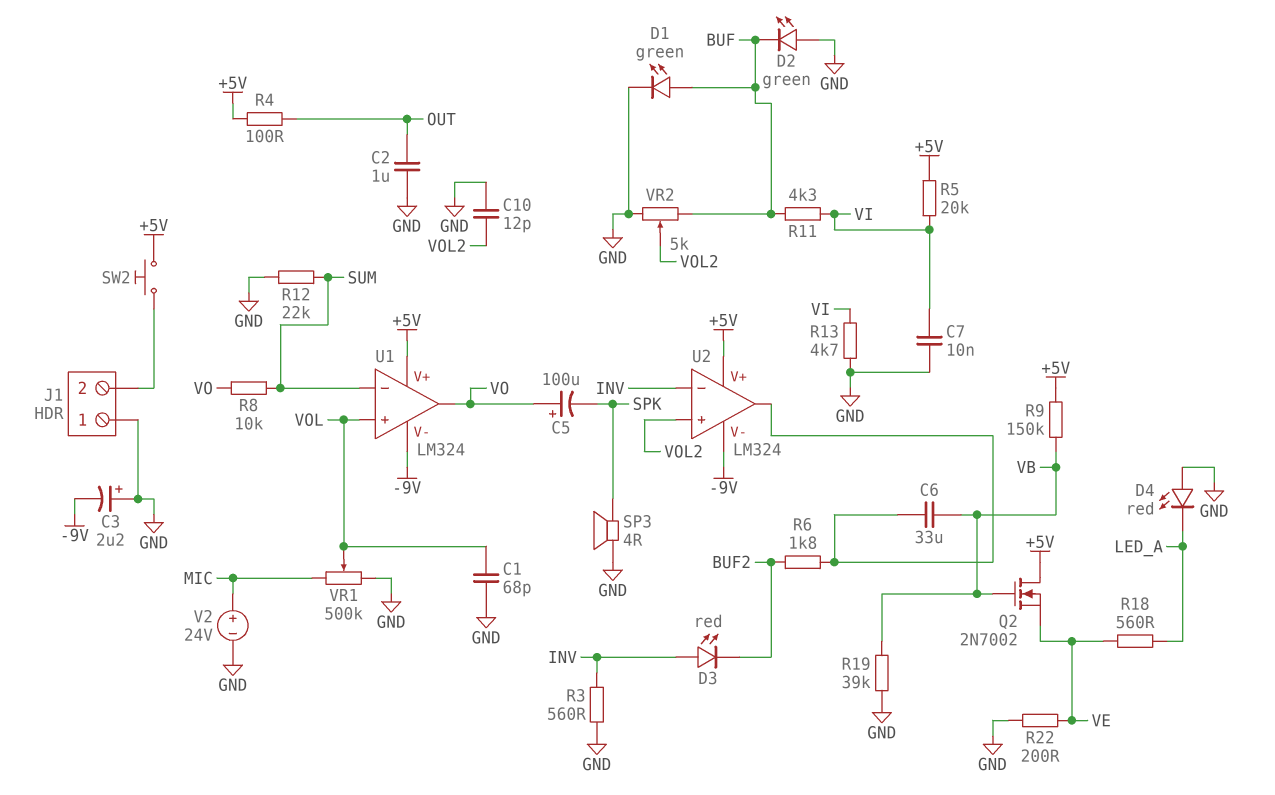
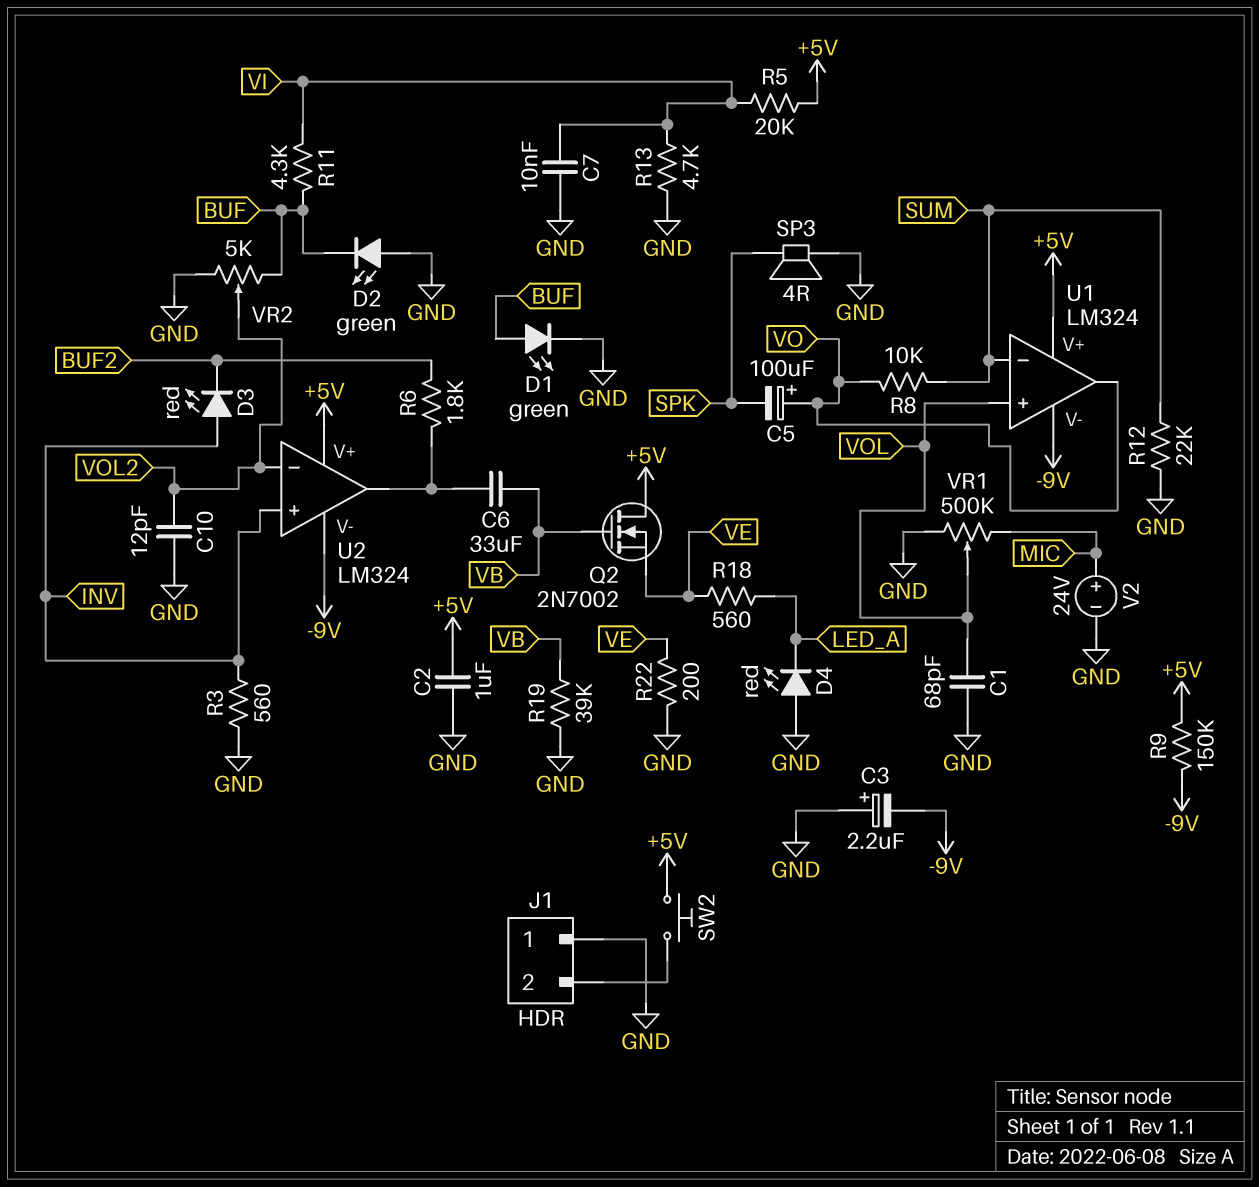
C2: 1uF (GND, OUT) -> 1uF (+5V, GND)
R4: 100 (+5V, OUT) -> none
R9: 150k (+5V, VB) -> 150k (+5V, -9V)
U2 pin in+: VOL2 -> INV
U2 pin in-: INV -> VOL2

